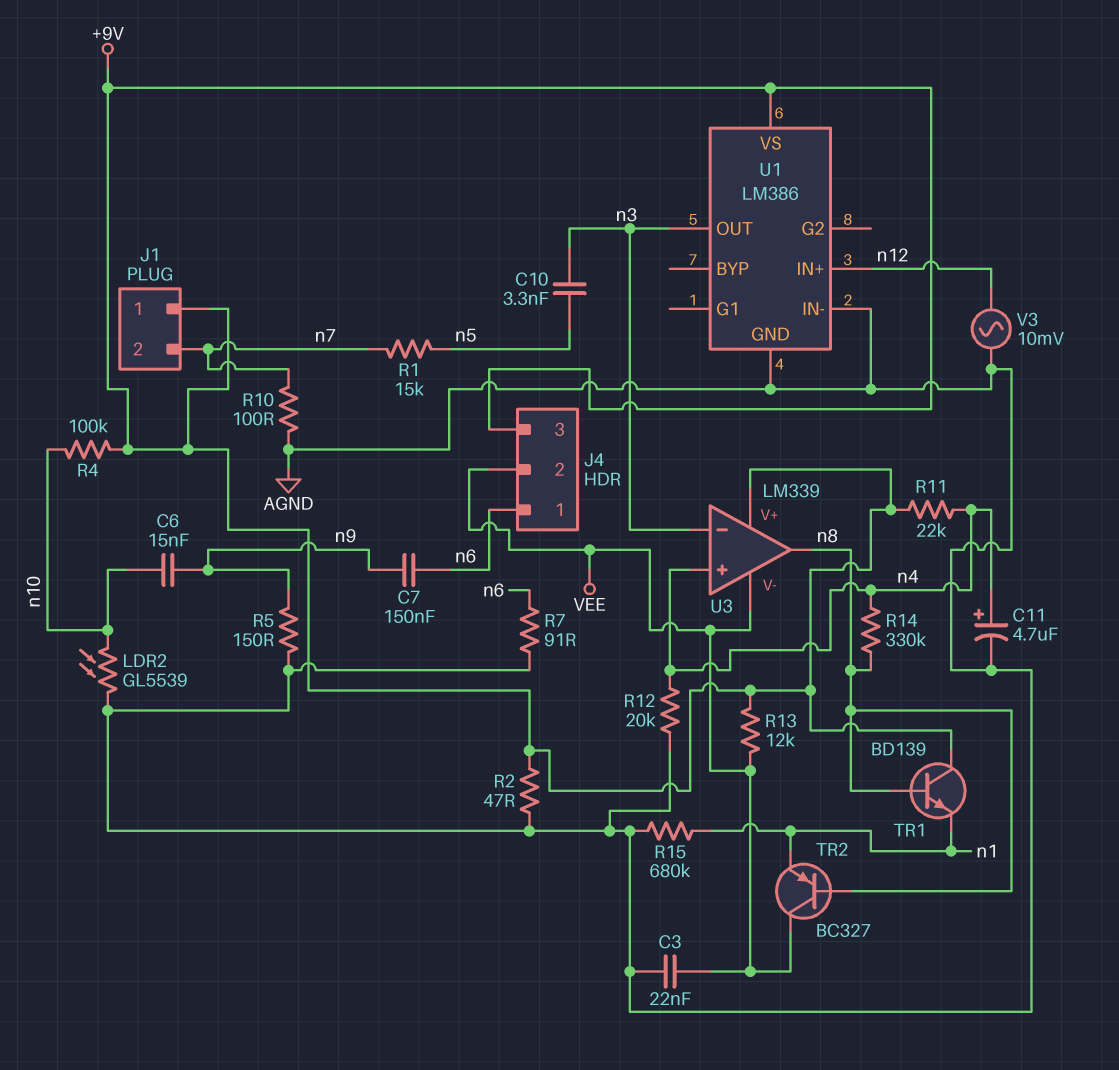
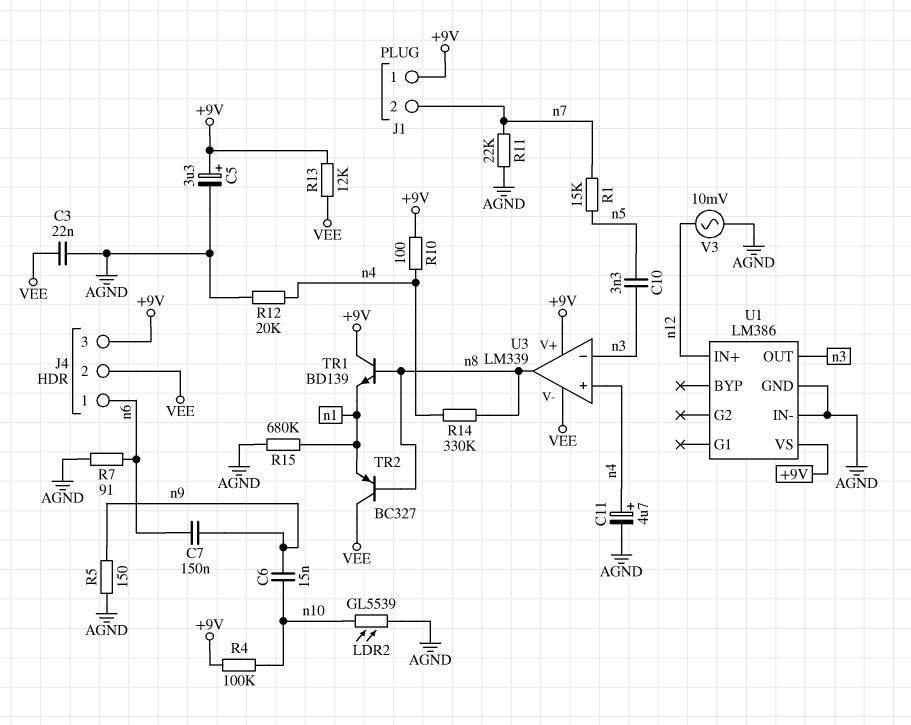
C5: none -> 3.3uF (plus +9V, minus AGND)
R2: 47 (+9V, AGND) -> none
R10: 100 (AGND, n7) -> 100 (+9V, n4)
R11: 22k (+9V, n4) -> 22k (AGND, n7)

